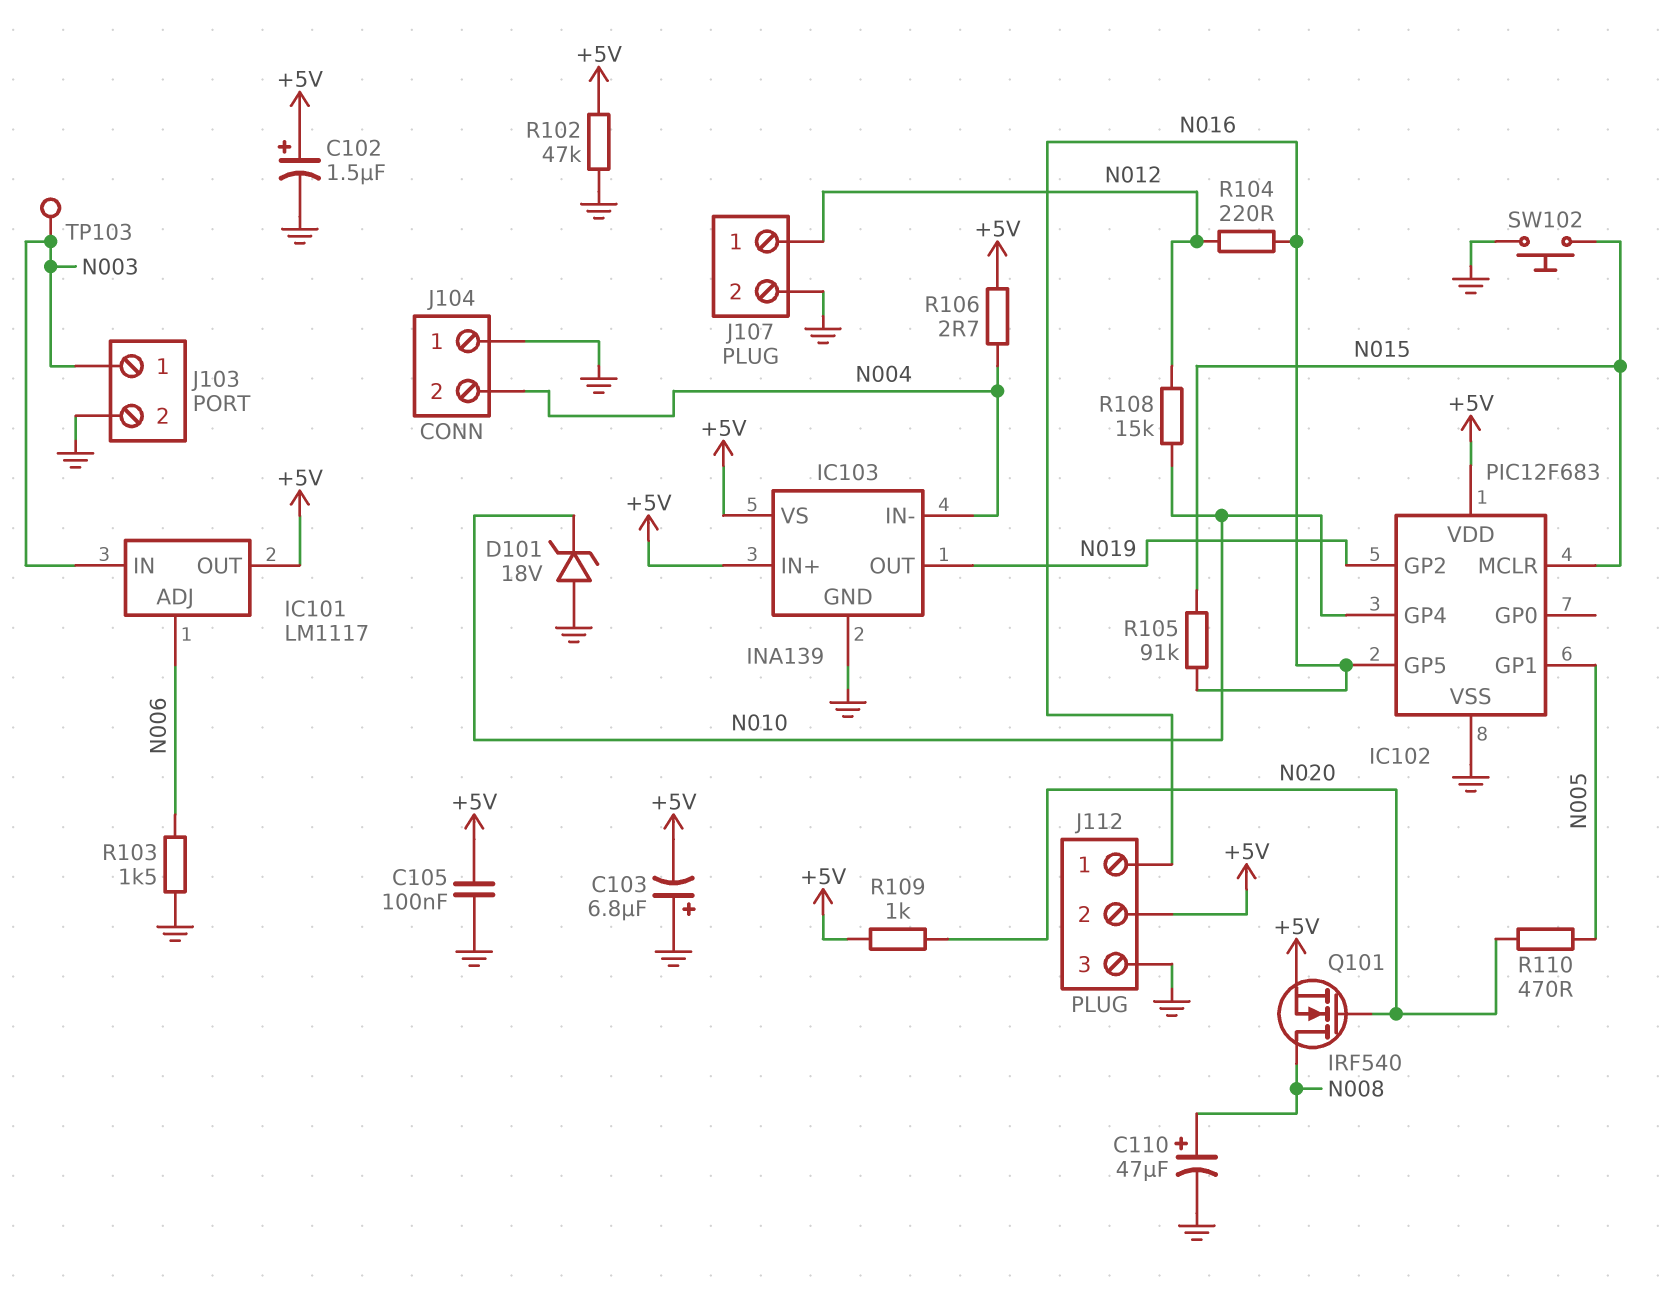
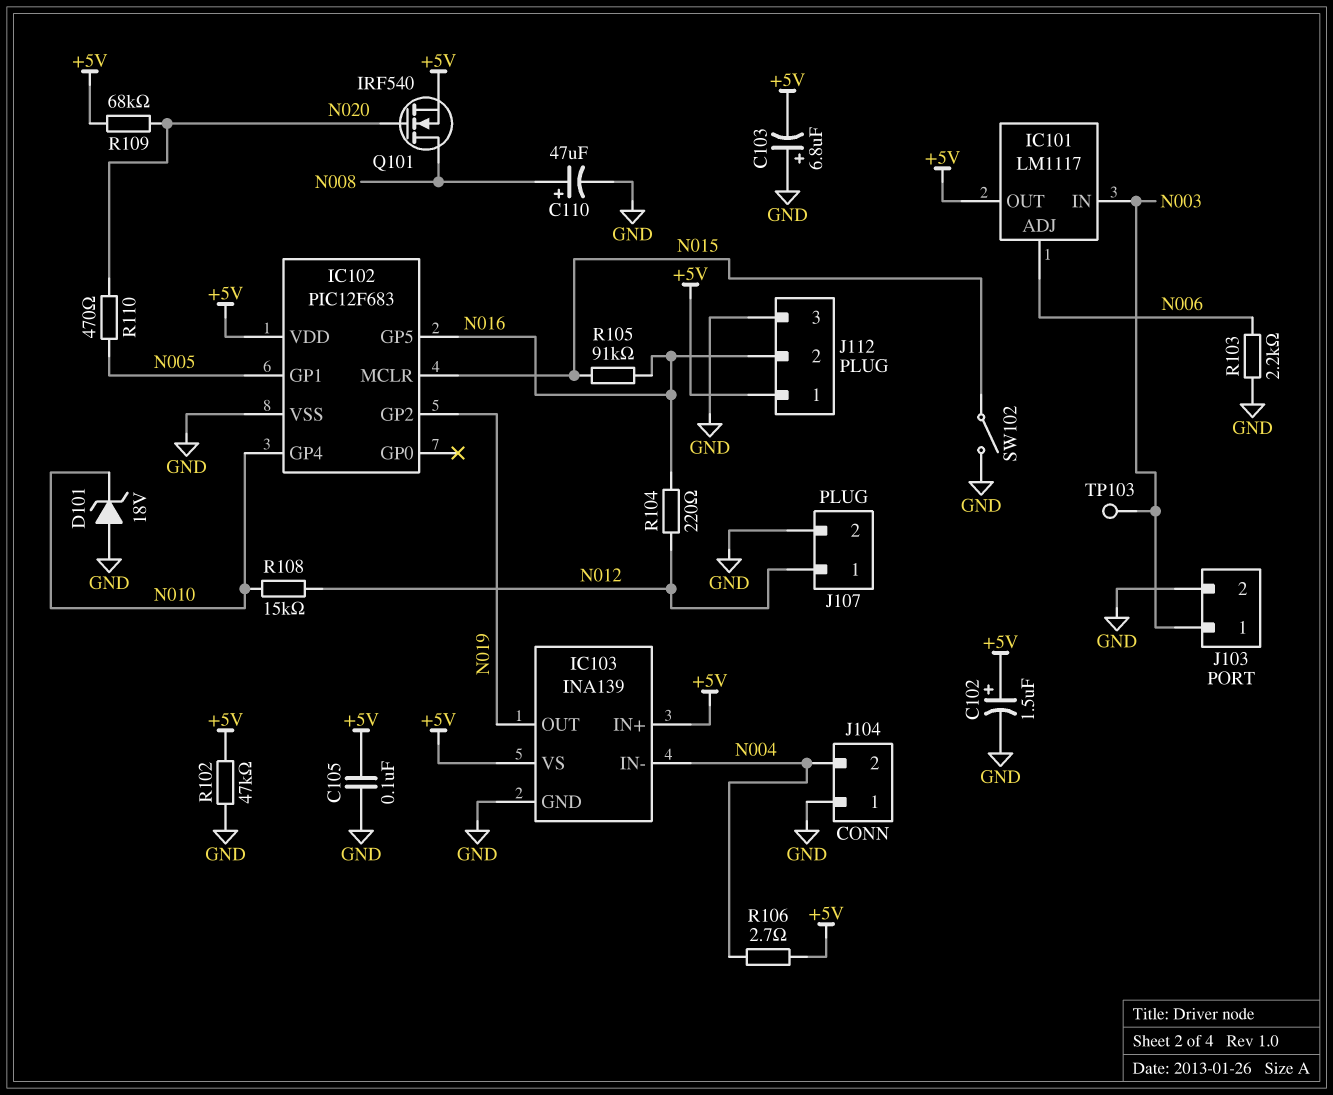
J112 pin 1: N016 -> +5V
J112 pin 2: +5V -> N016
R103: 1.5k (GND, N006) -> 2.2k (GND, N006)
R109: 1k (+5V, N020) -> 68k (+5V, N020)
SW102: button (GND, N015) -> switch (GND, N015)

